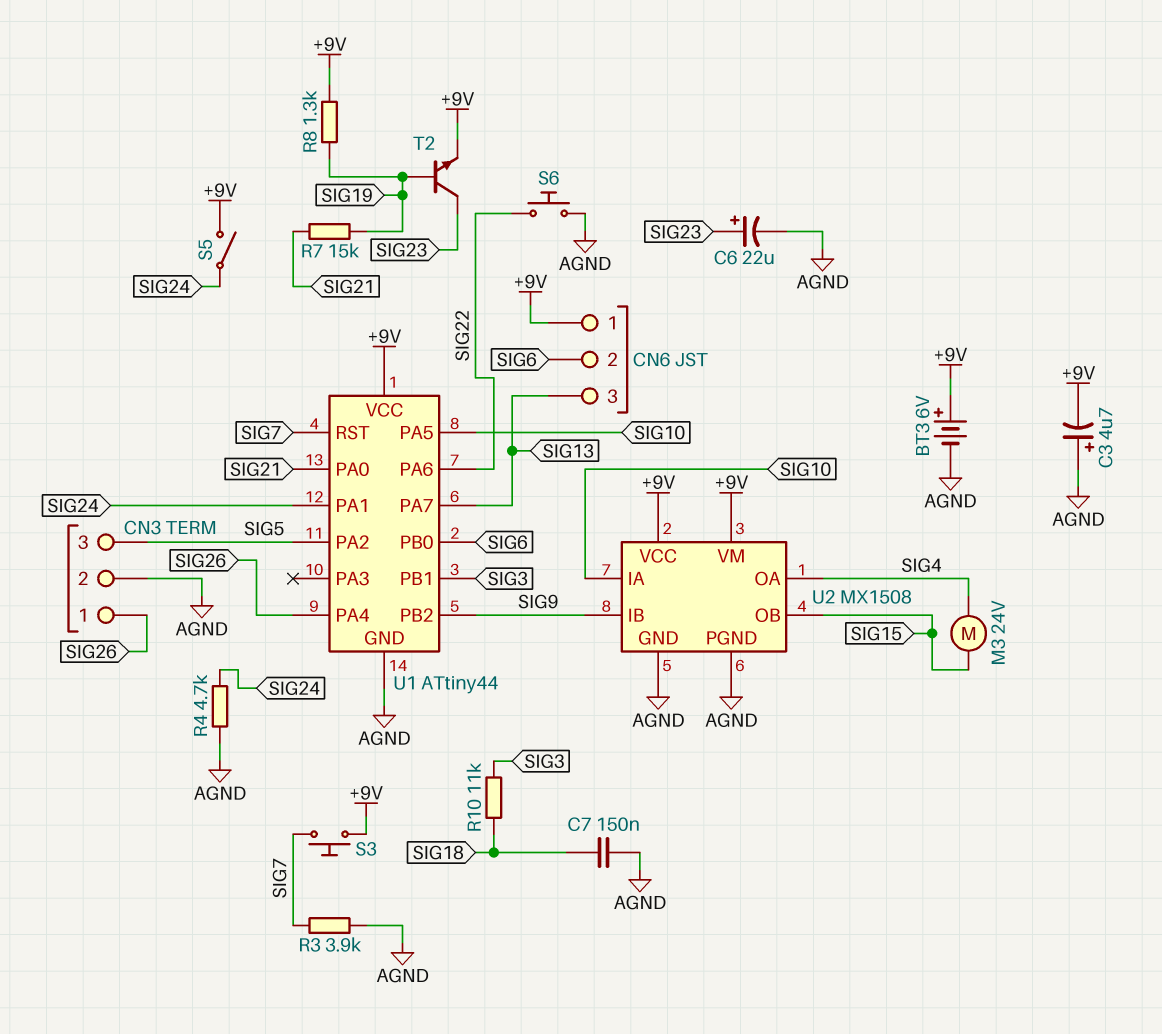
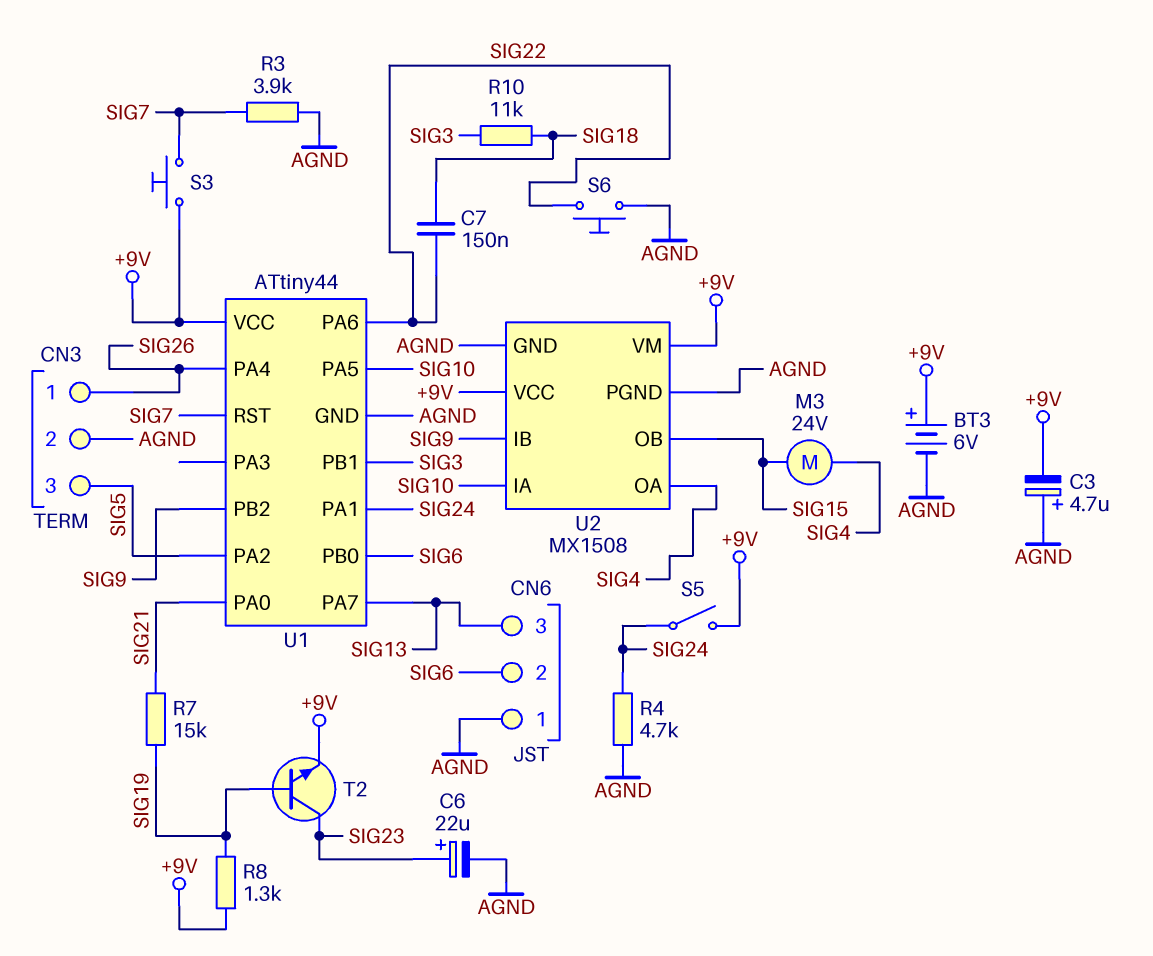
C7: 150nF (AGND, SIG18) -> 150nF (SIG18, SIG22)
CN6 pin 1: +9V -> AGND

